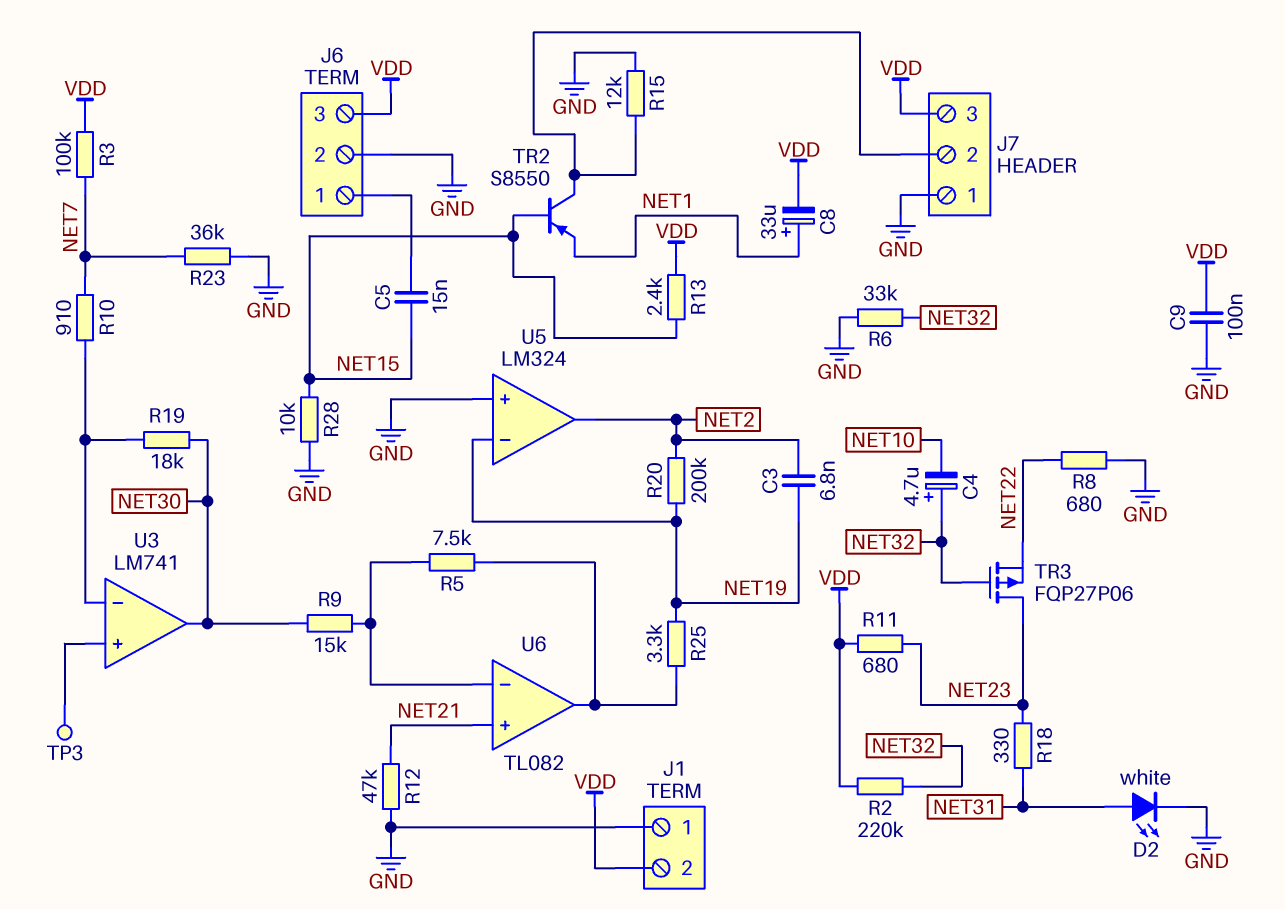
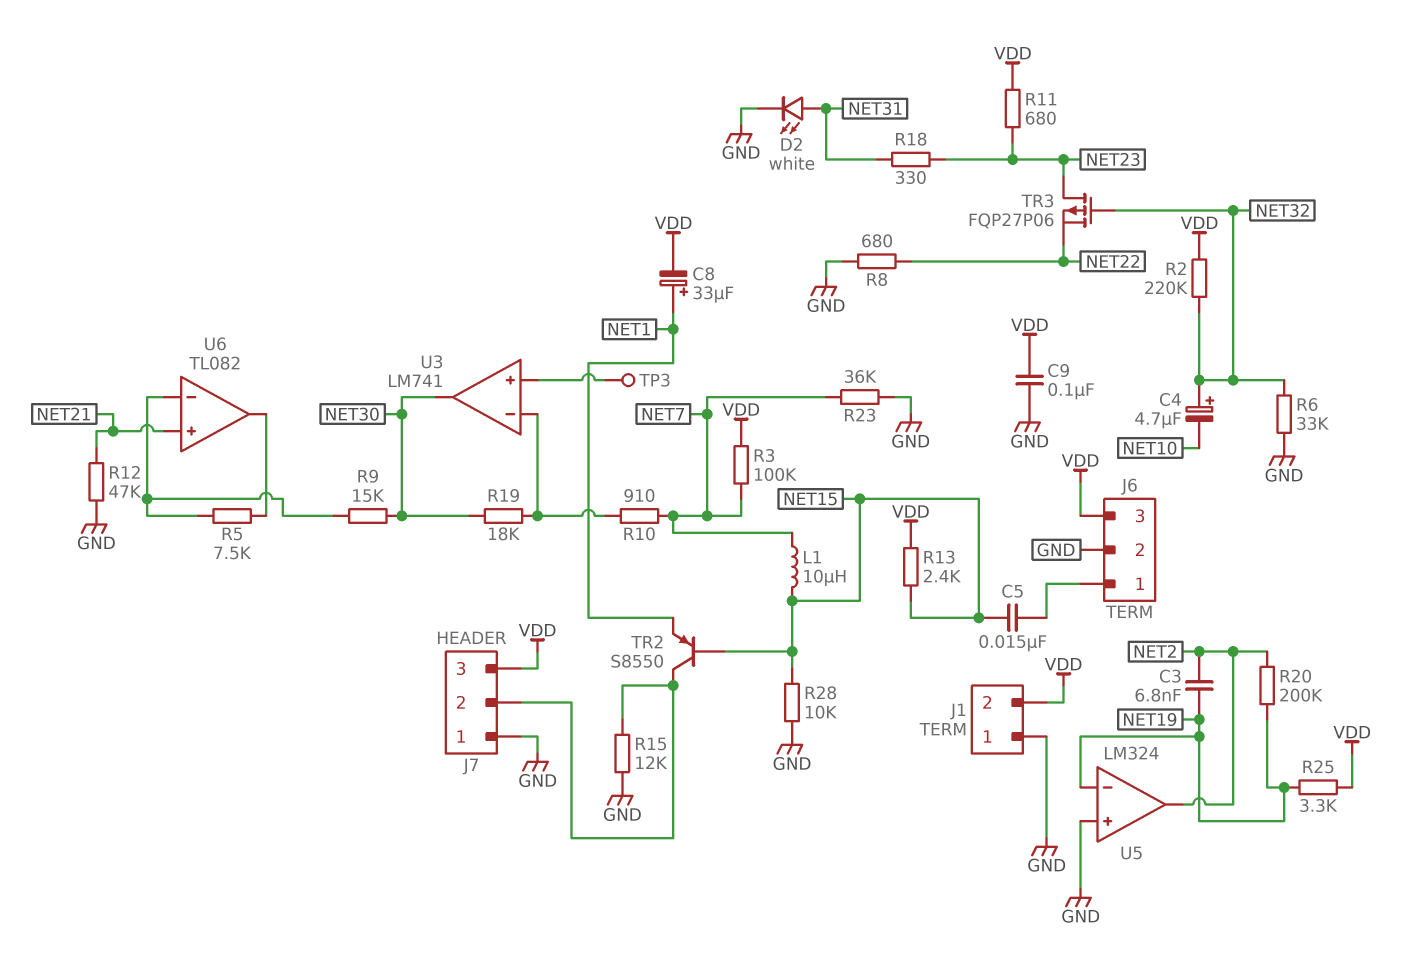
L1: none -> 10uH (NET7, NET15)
R25: 3.3k (NET19, U6/out) -> 3.3k (NET19, VDD)

